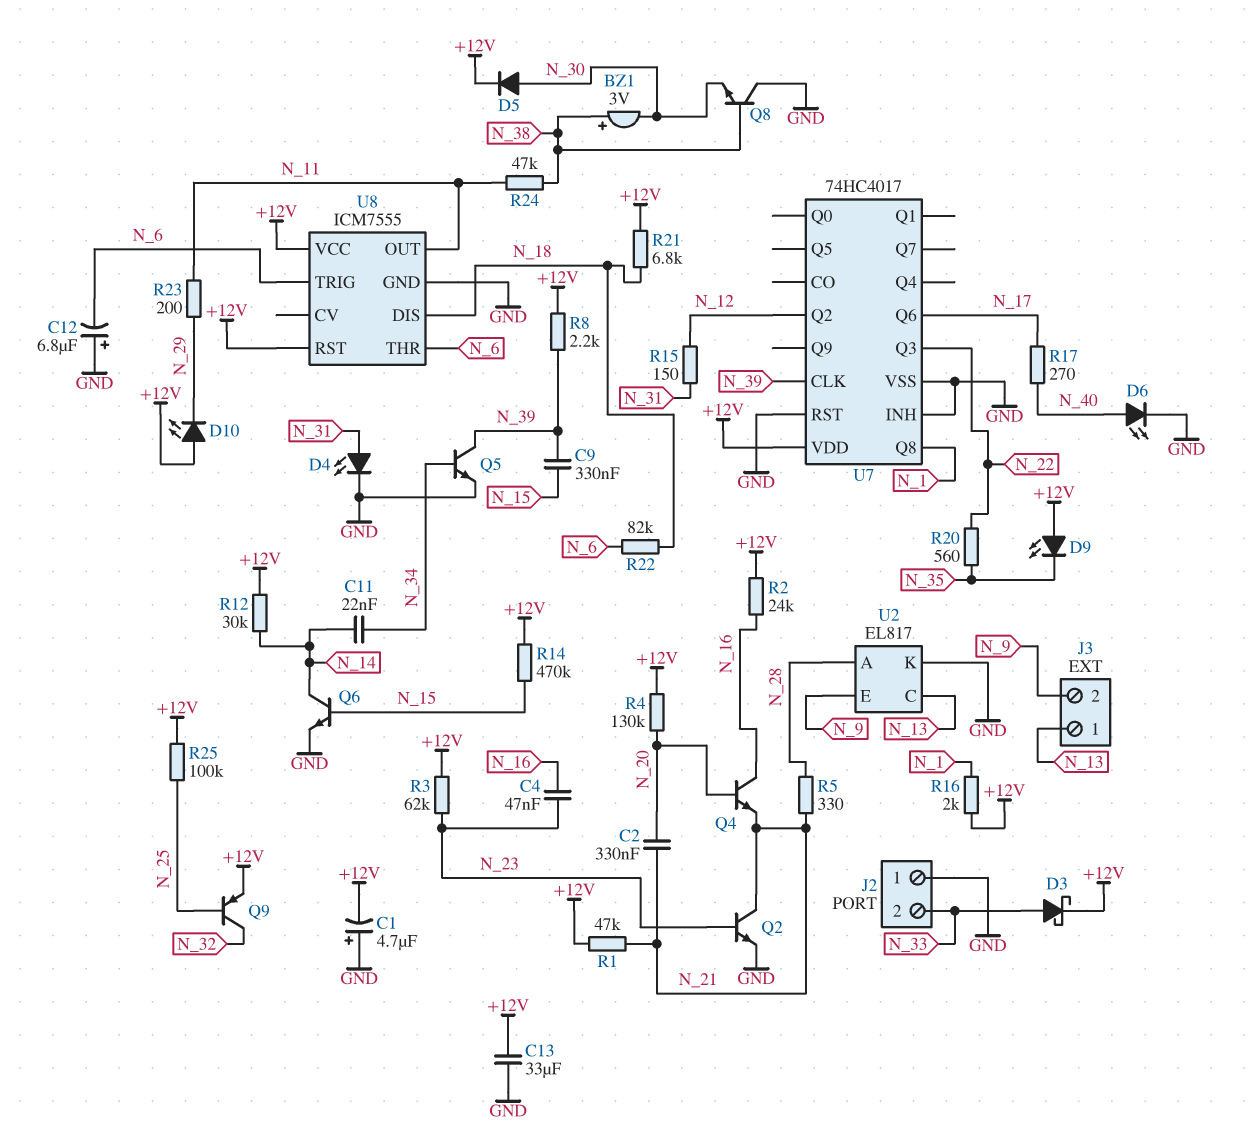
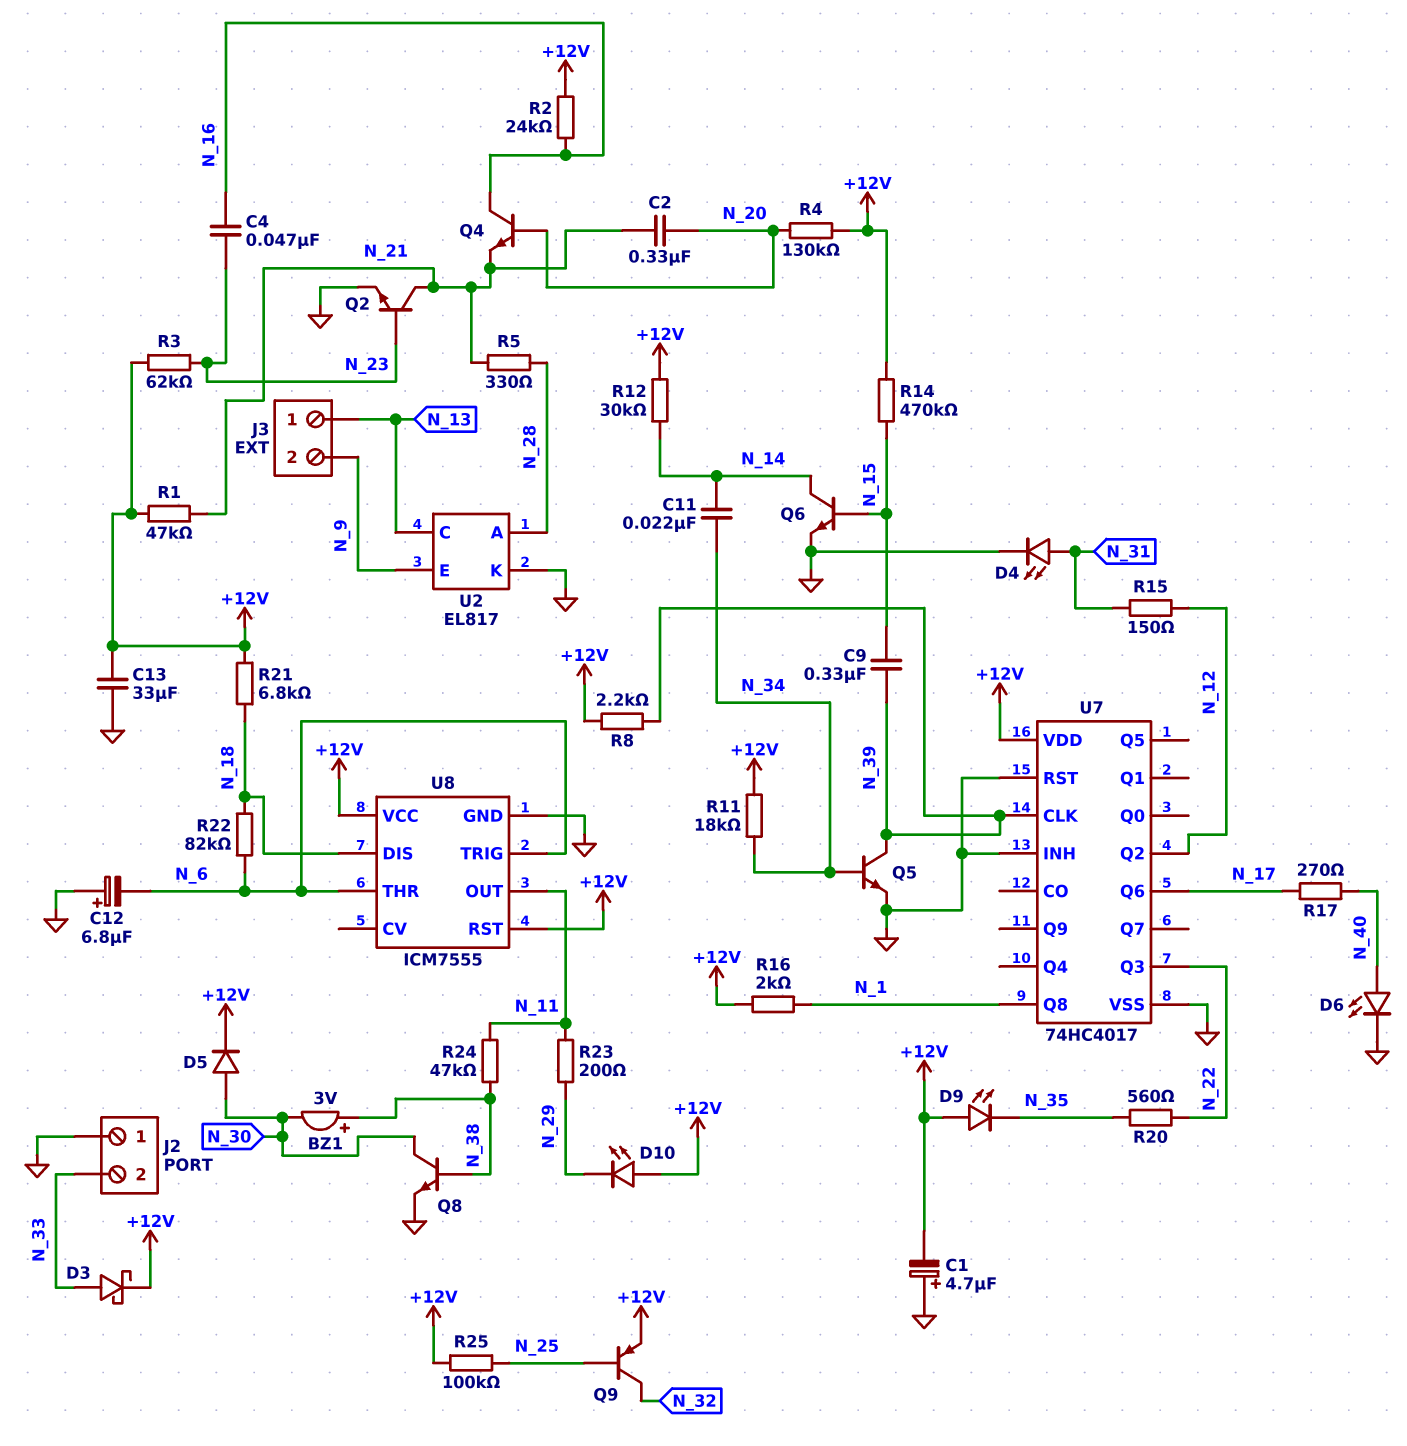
Q8: NPN (B N_38, C GND, E N_30) -> NPN (B N_38, C N_30, E GND)
R11: none -> 18k (+12V, N_34)

